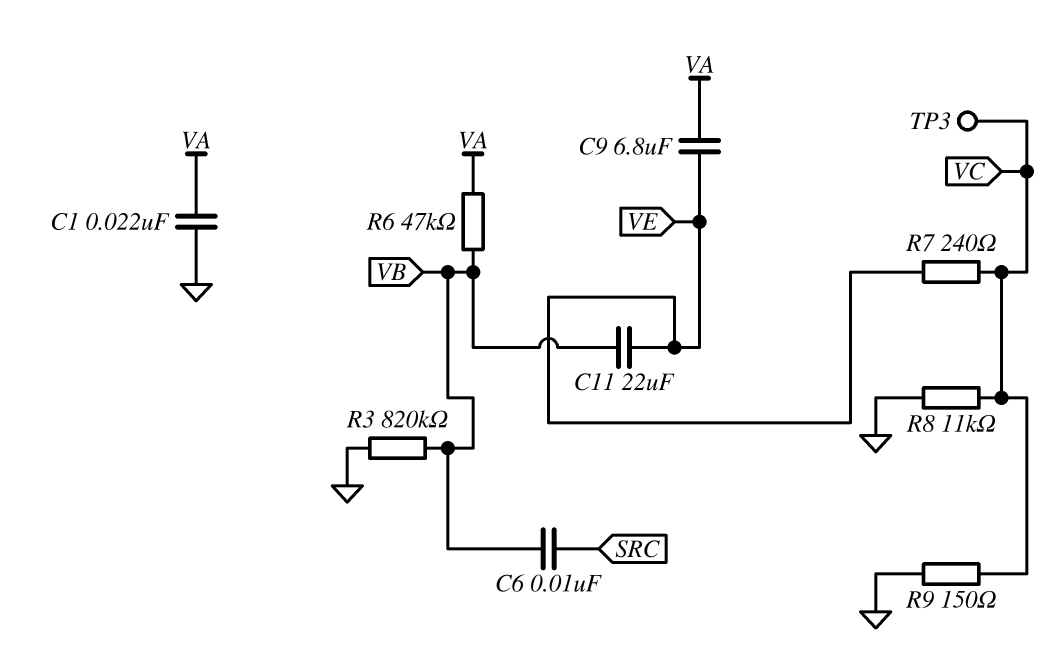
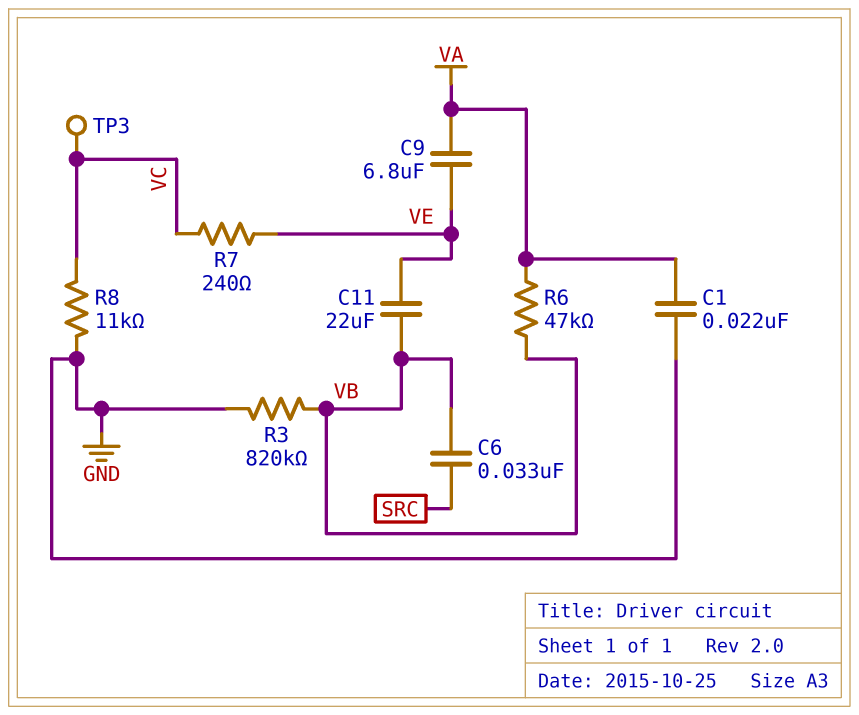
C6: 10nF (SRC, VB) -> 33nF (SRC, VB)
R9: 150 (GND, VC) -> none

